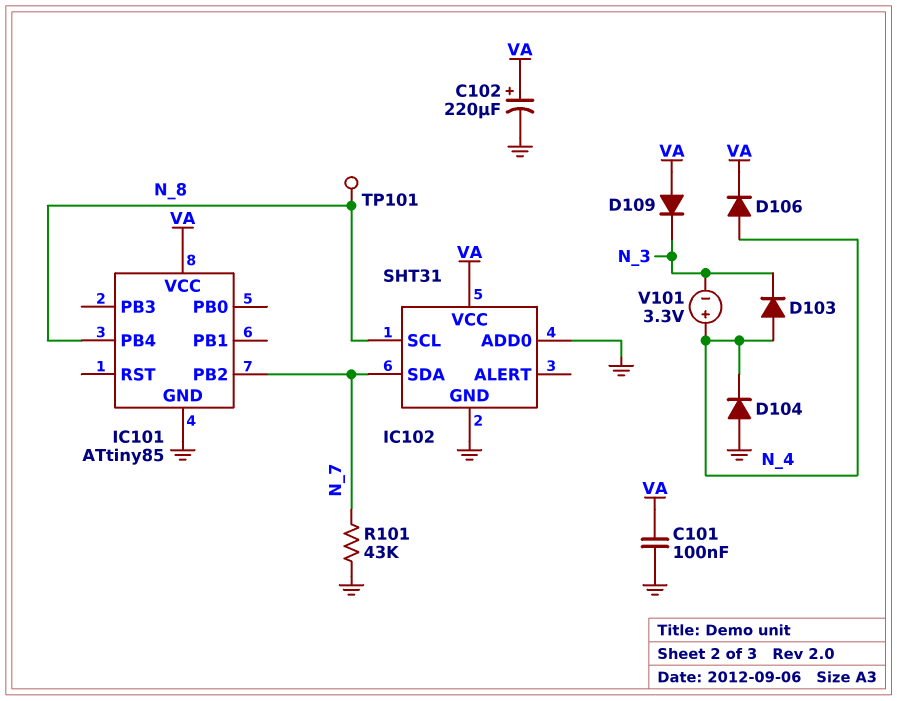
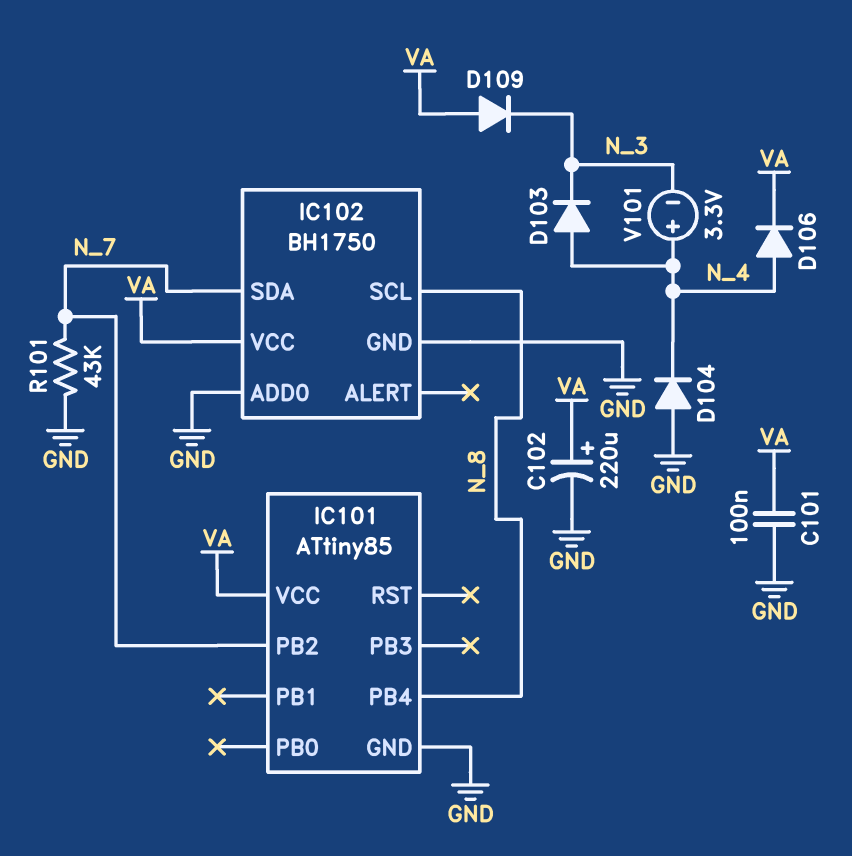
IC102: SHT31 -> BH1750
TP101: test point (N_8) -> none

